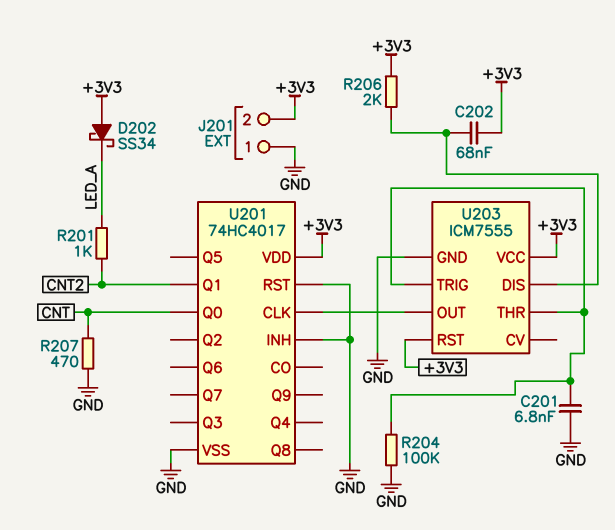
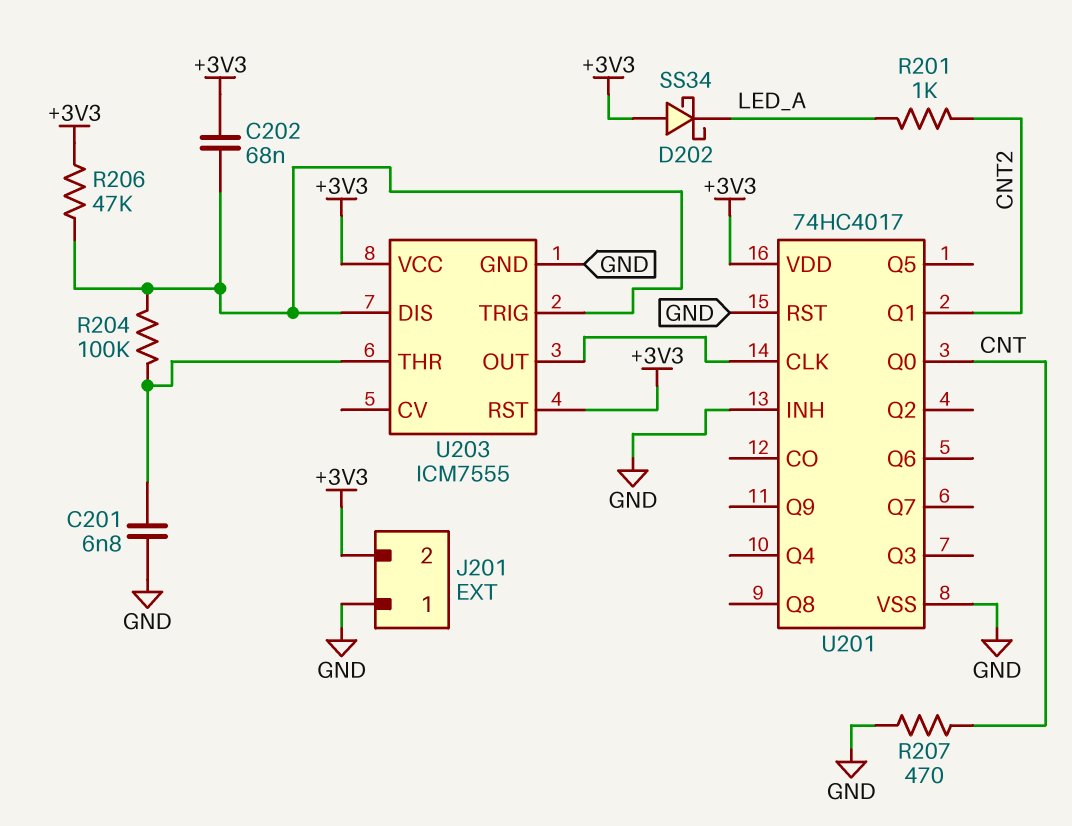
R204: 100k (GND, U203/THR) -> 100k (U203/DIS, U203/THR)
R206: 2k (+3V3, U203/DIS) -> 47k (+3V3, U203/DIS)
U203 pin TRIG: U203/THR -> U203/DIS

